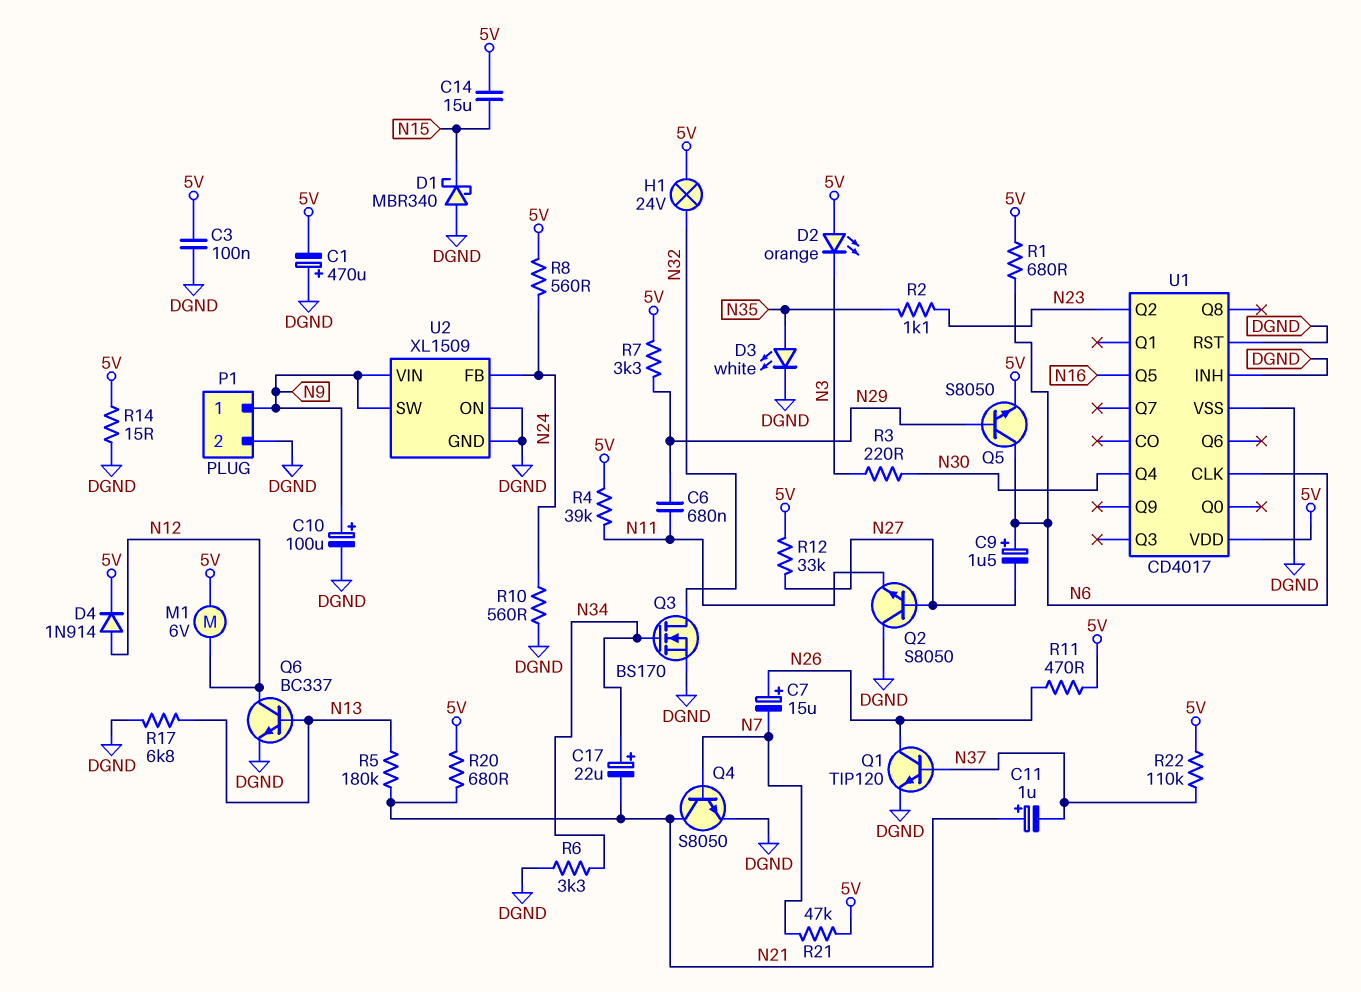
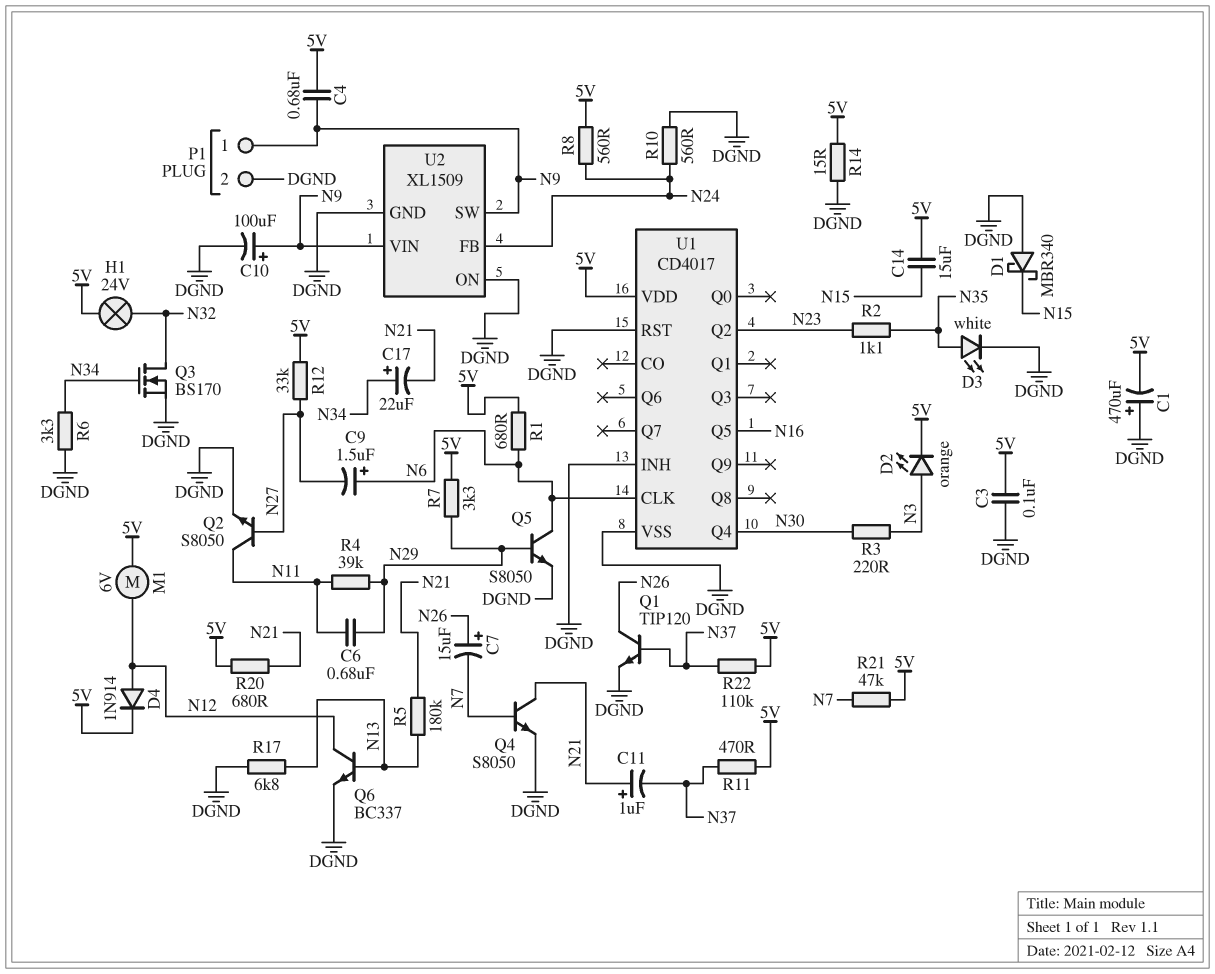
C4: none -> 680nF (5V, N9)
D2: LED orange (A 5V, K N3) -> LED orange (A N3, K 5V)
Q2: NPN S8050 (B N27, C DGND, E N11) -> NPN S8050 (B N27, C N11, E DGND)
Q5: NPN S8050 (B N29, C N6, E 5V) -> NPN S8050 (B N29, C N6, E DGND)
R4: 39k (5V, N11) -> 39k (N11, N29)
R11: 470 (5V, N26) -> 470 (5V, N37)

